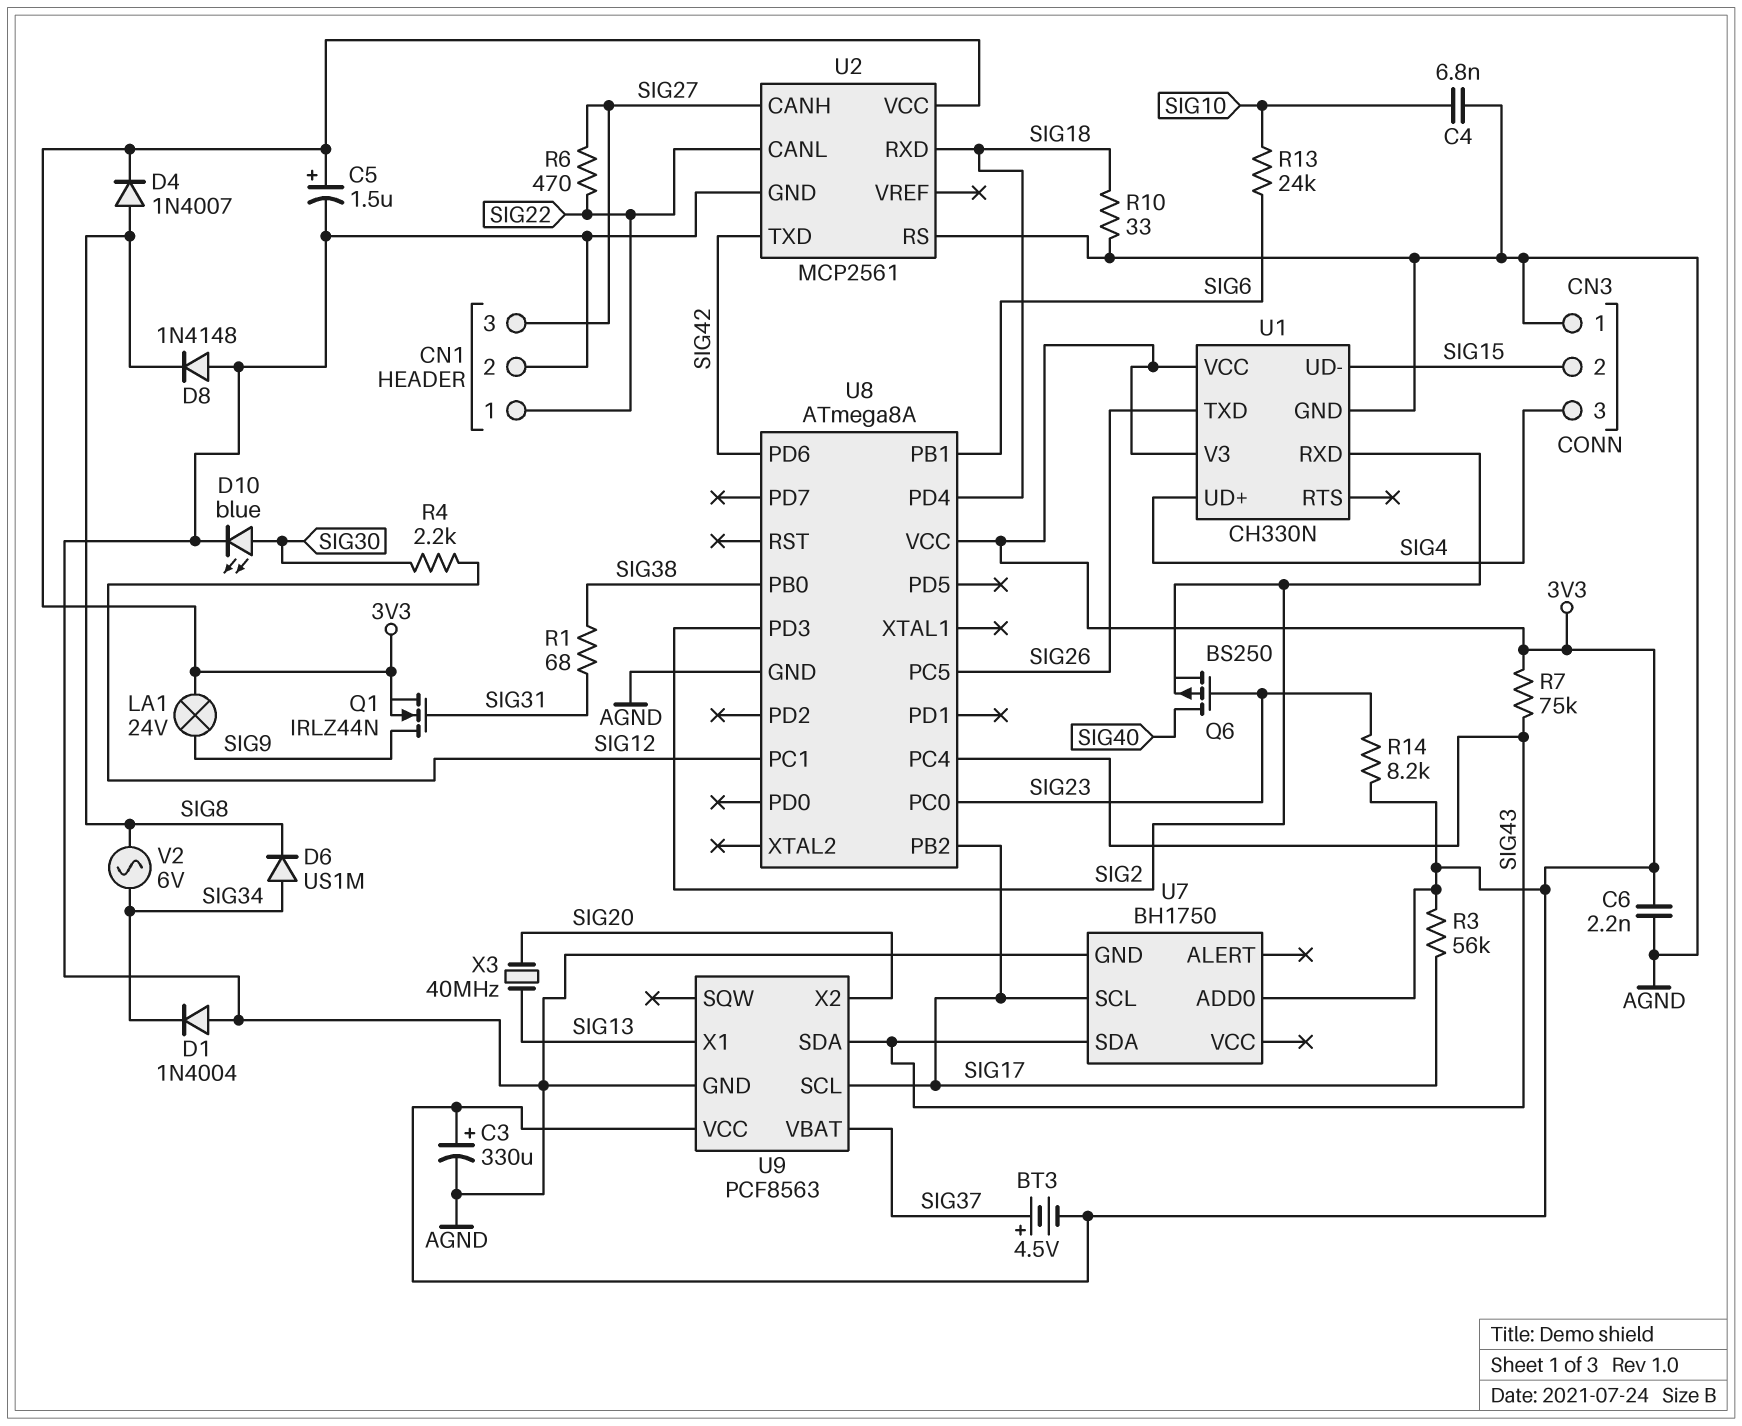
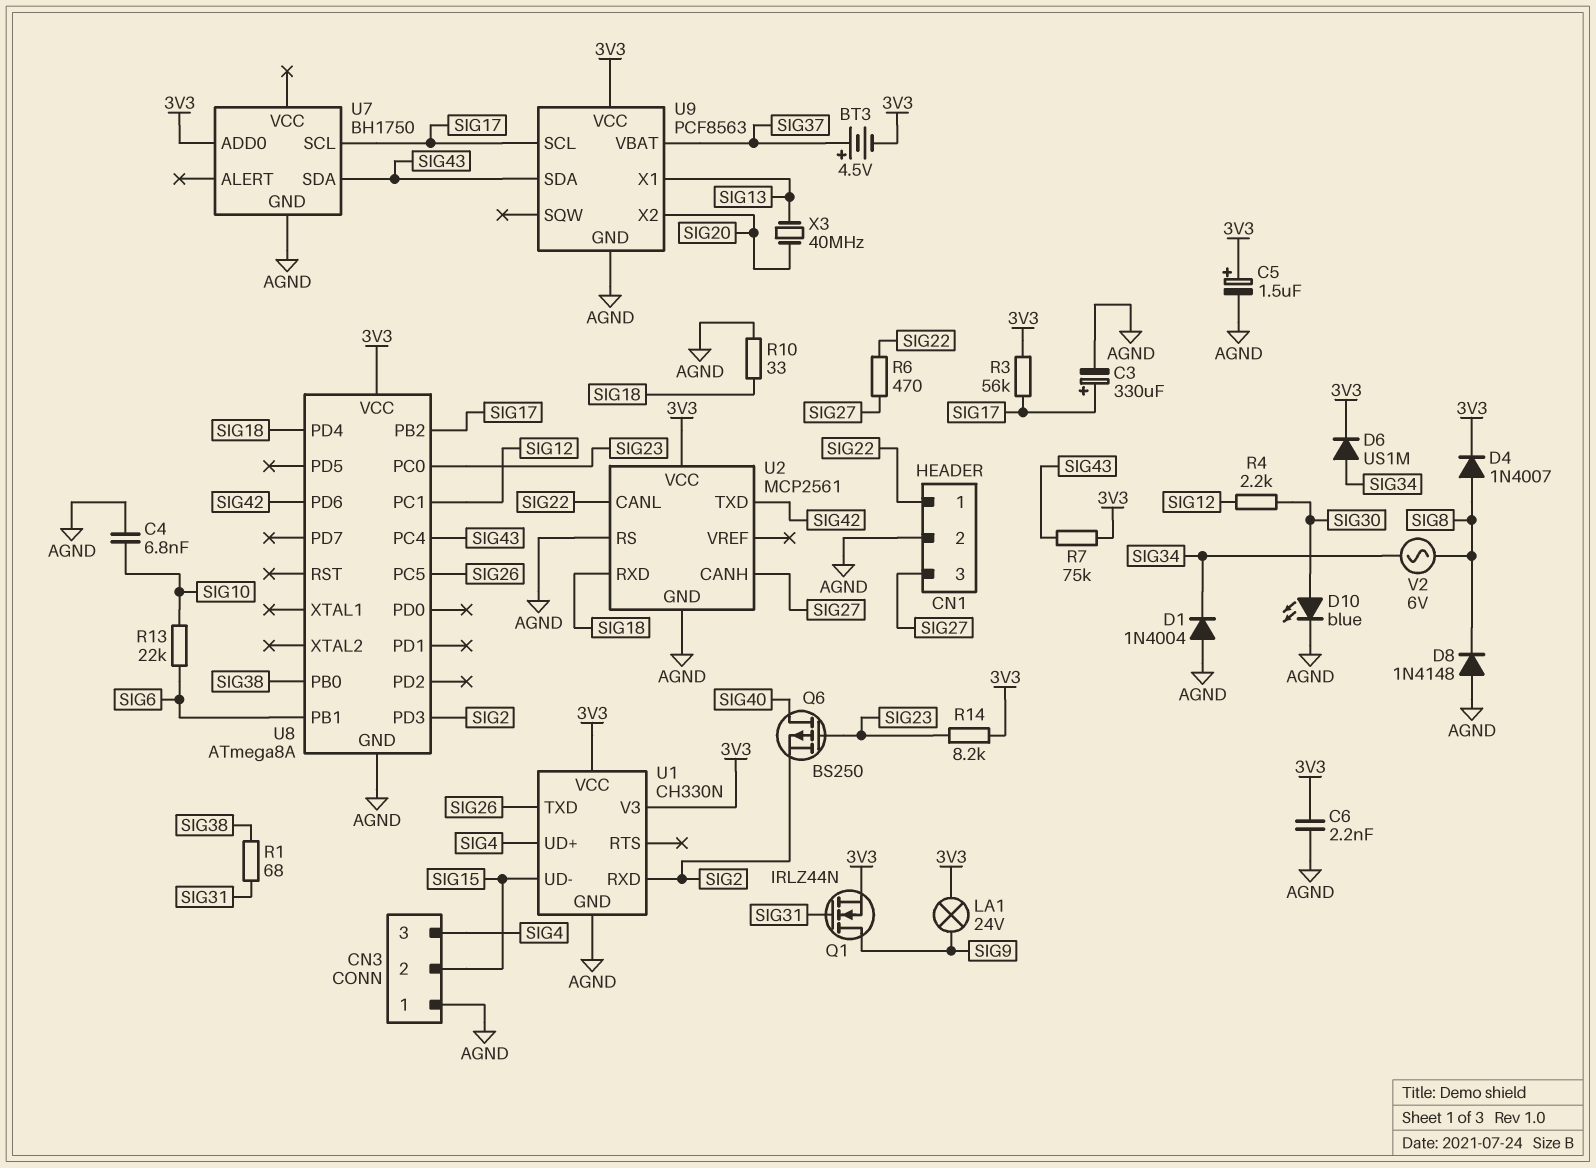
C3: 330uF (plus 3V3, minus AGND) -> 330uF (plus SIG17, minus AGND)
D6: diode US1M (A SIG34, K SIG8) -> diode US1M (A SIG34, K 3V3)
R13: 24k (SIG6, SIG10) -> 22k (SIG6, SIG10)

